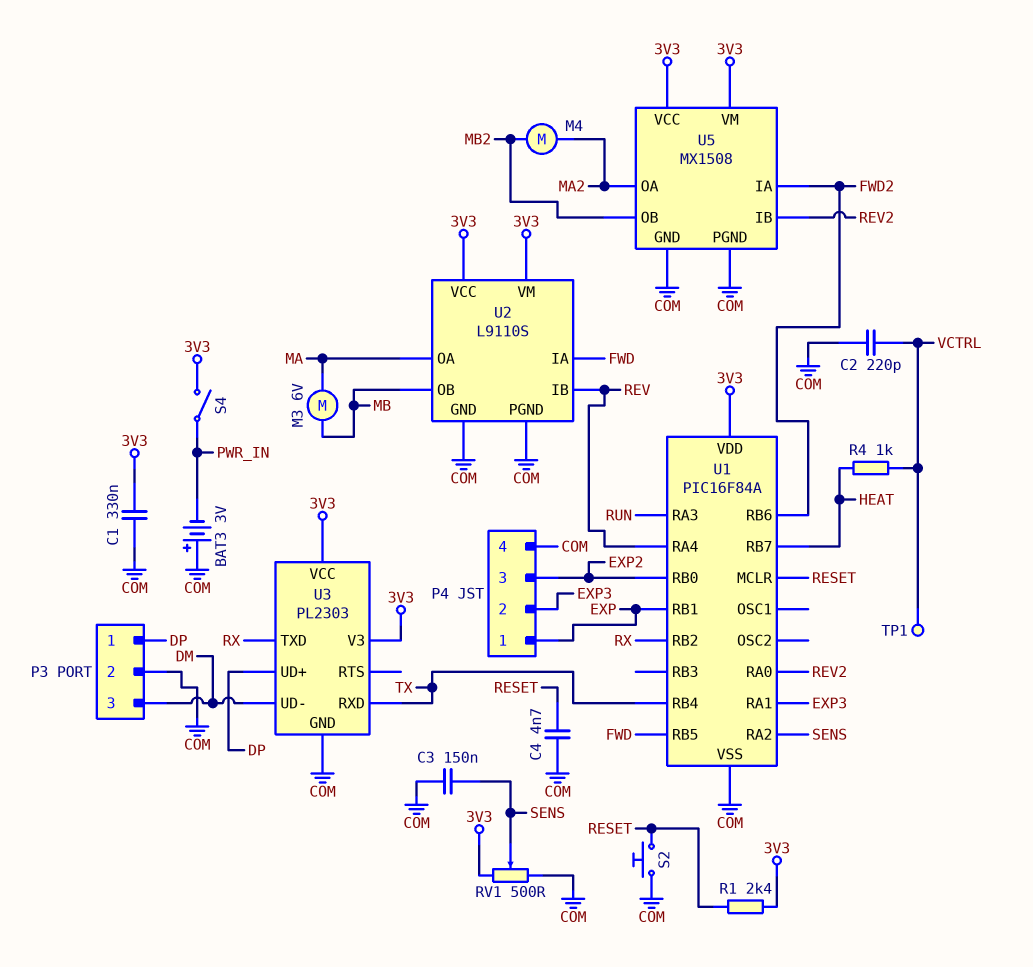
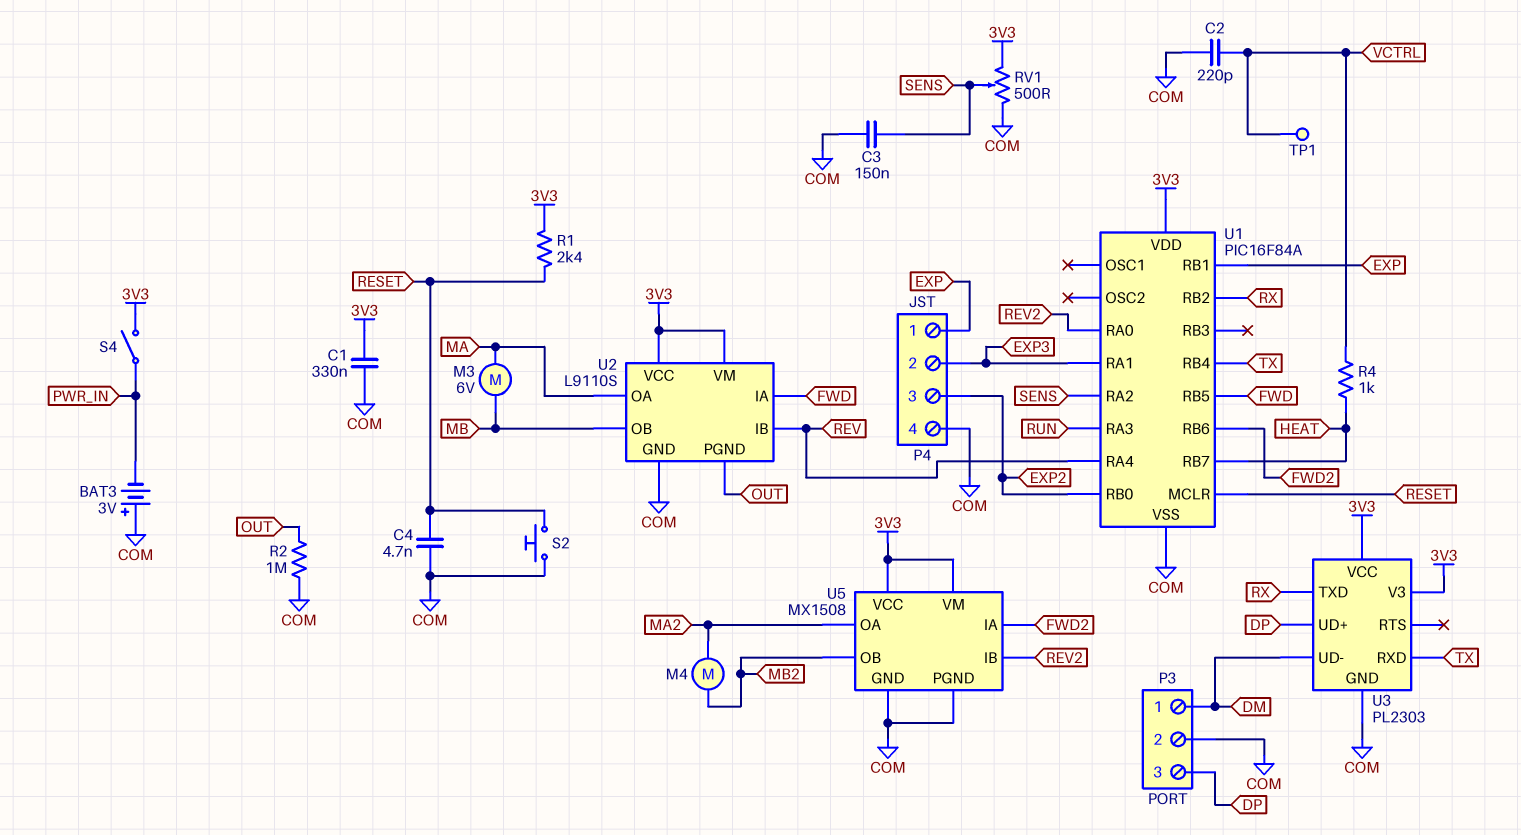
P3 pin 1: DP -> DM
P3 pin 3: DM -> DP
R2: none -> 1M (COM, OUT)
U2 pin PGND: COM -> OUT

